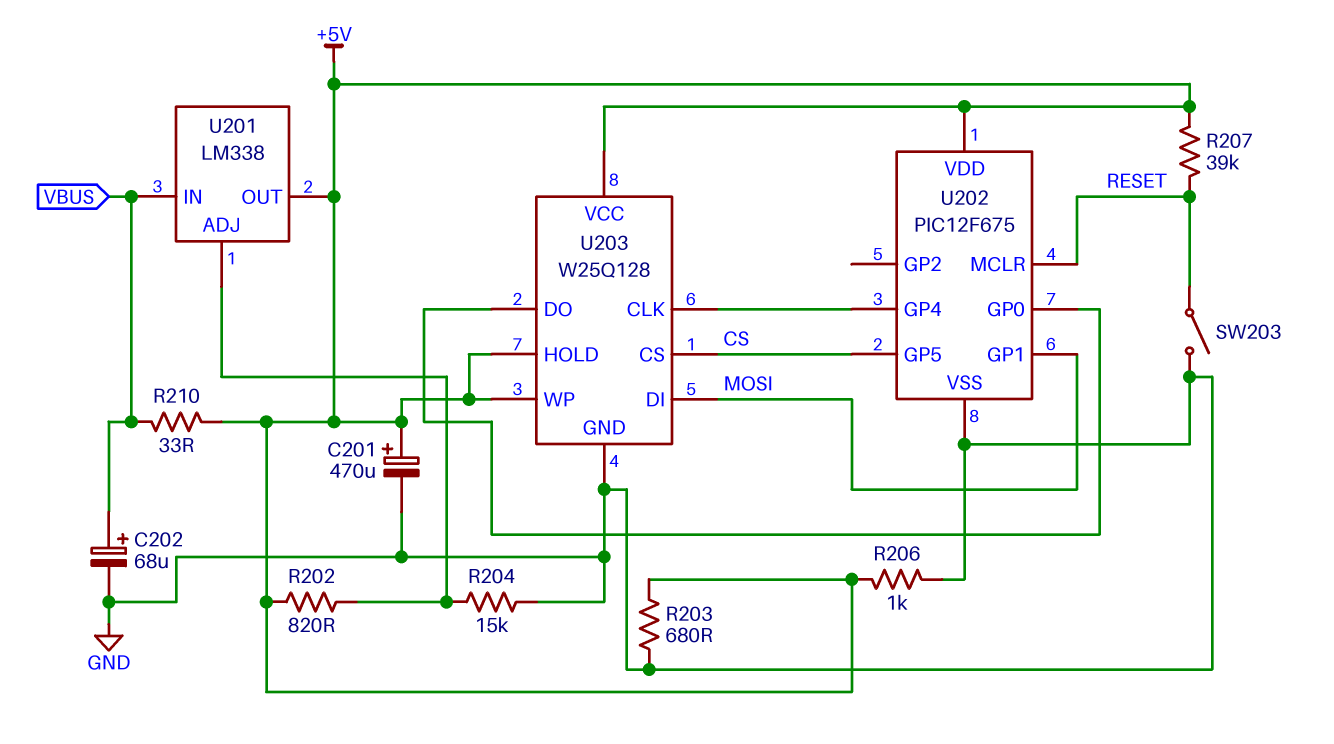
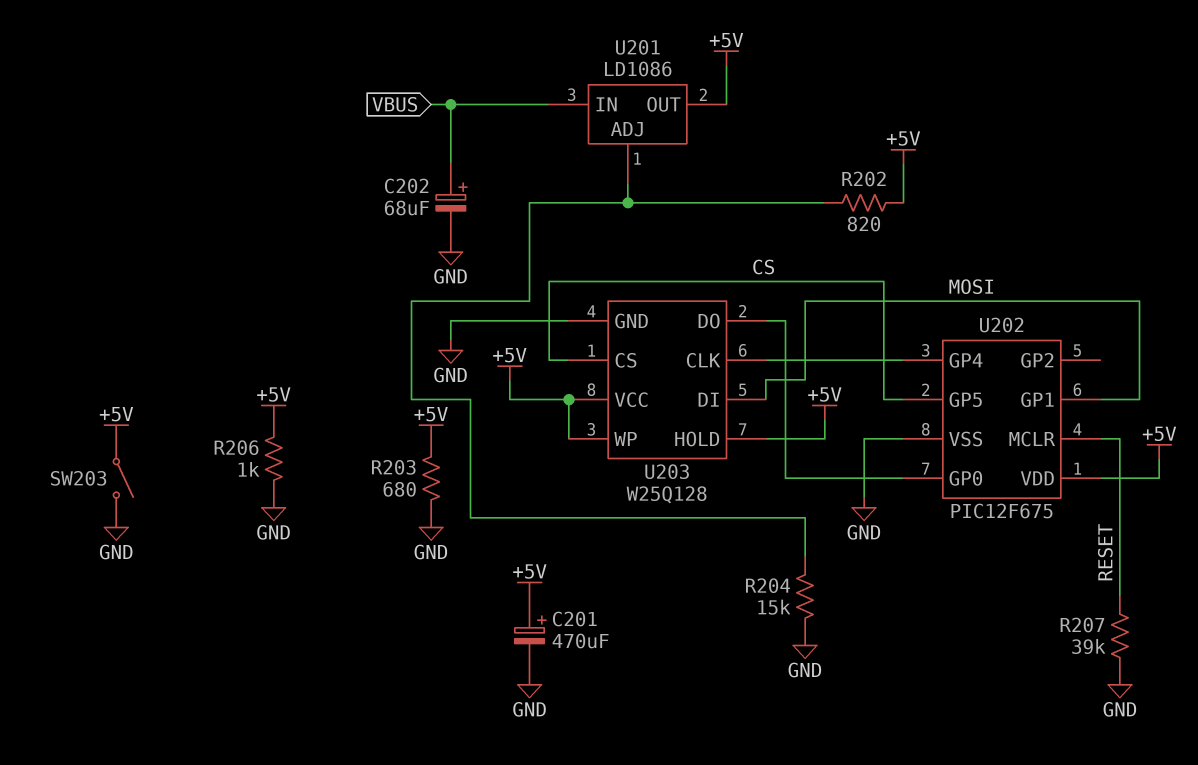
R207: 39k (+5V, RESET) -> 39k (GND, RESET)
R210: 33 (+5V, VBUS) -> none
SW203: switch (GND, RESET) -> switch (+5V, GND)
U201: LM338 -> LD1086

